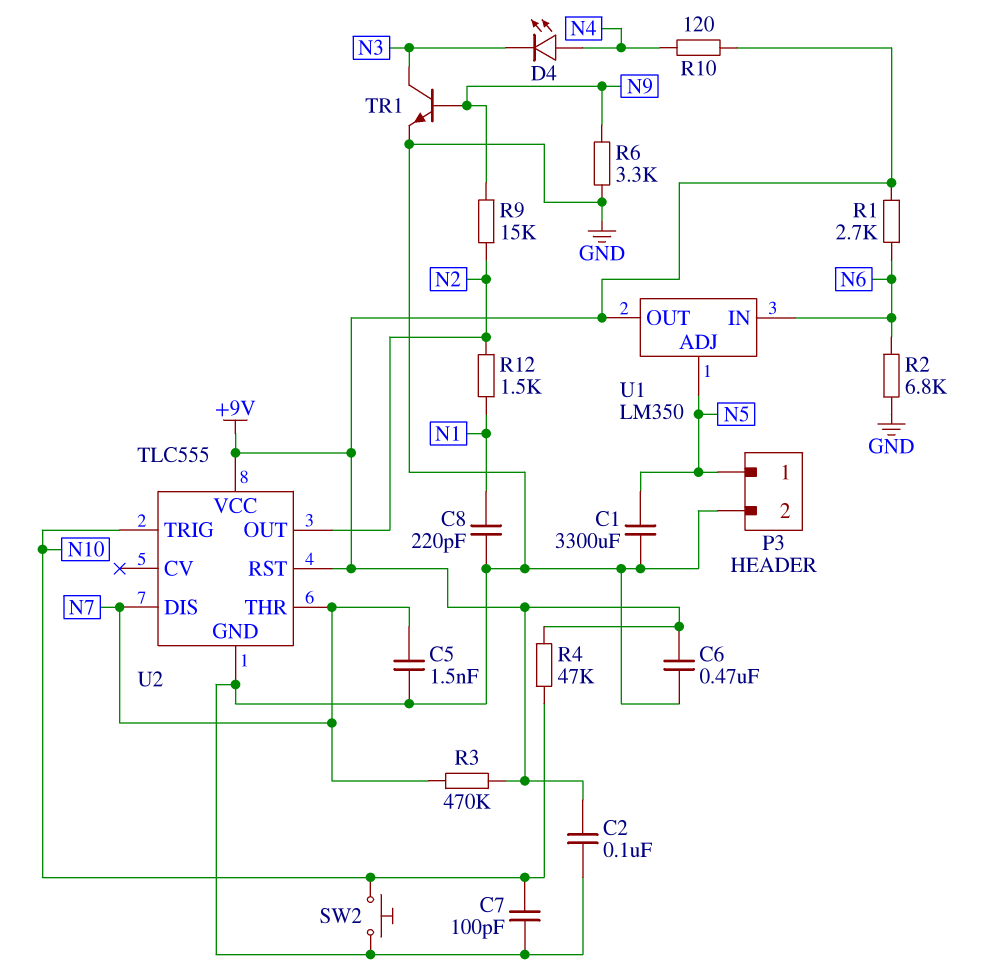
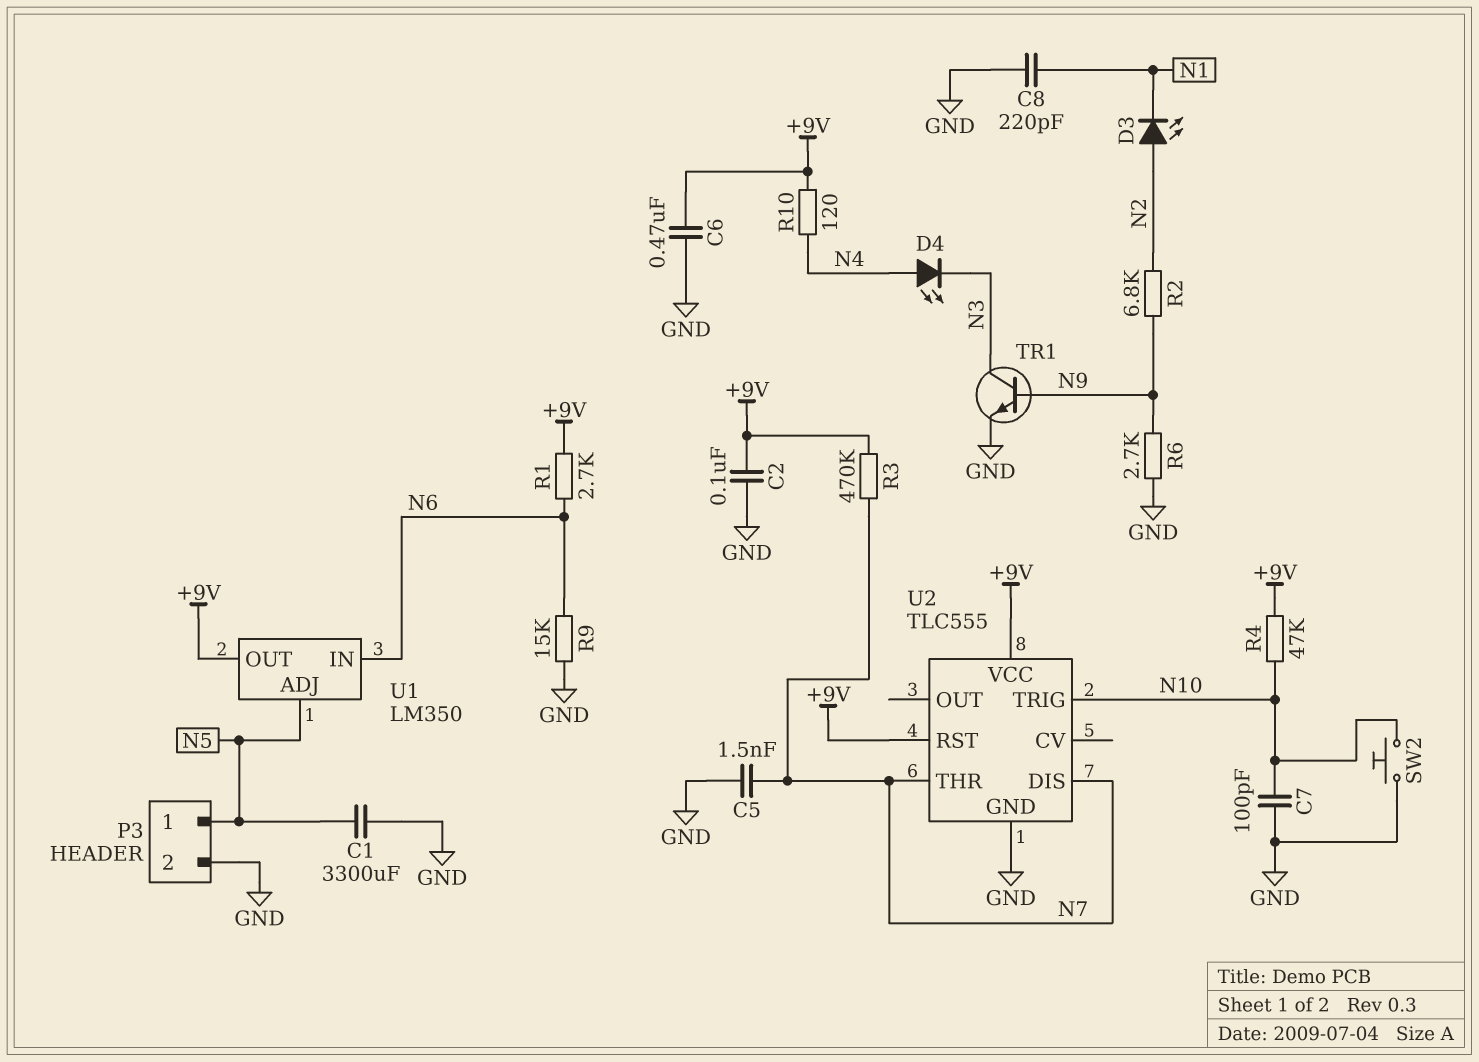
D3: none -> LED (A N2, K N1)
R2: 6.8k (GND, N6) -> 6.8k (N2, N9)
R6: 3.3k (GND, N9) -> 2.7k (GND, N9)
R9: 15k (N2, N9) -> 15k (GND, N6)
R12: 1.5k (N1, N2) -> none
U2 pin OUT: N2 -> none

